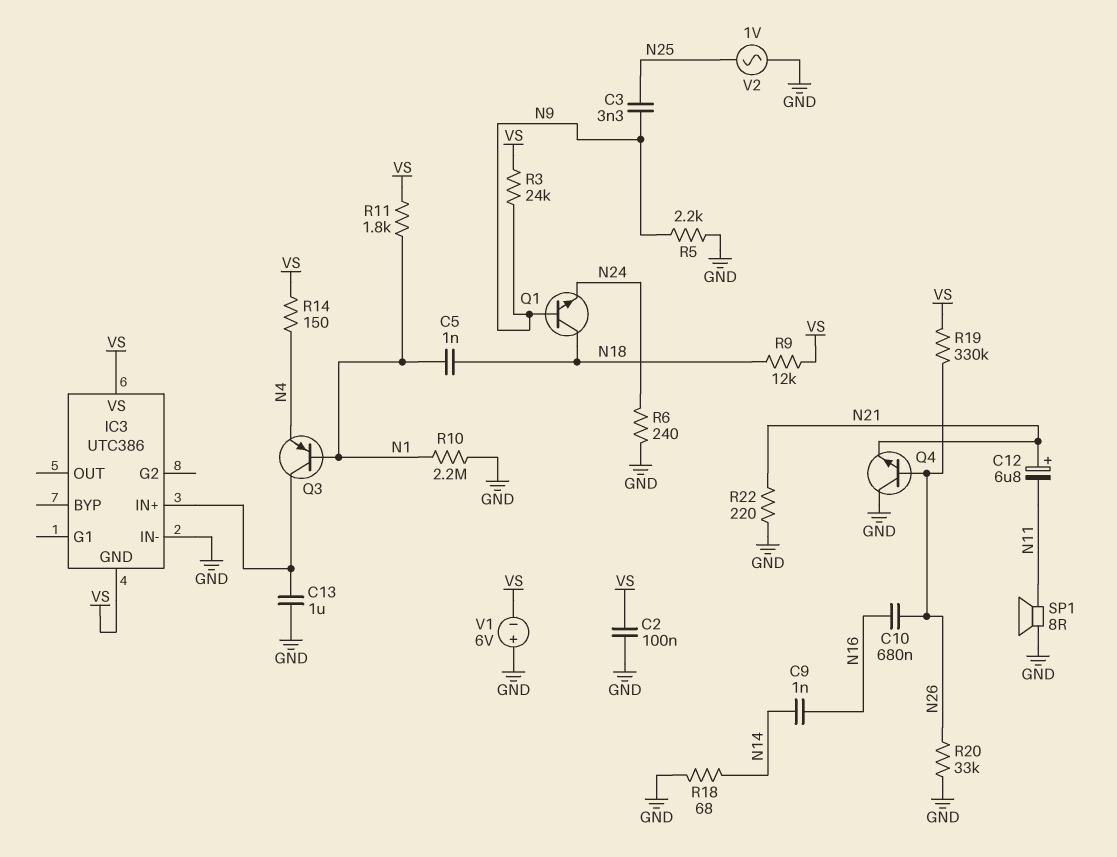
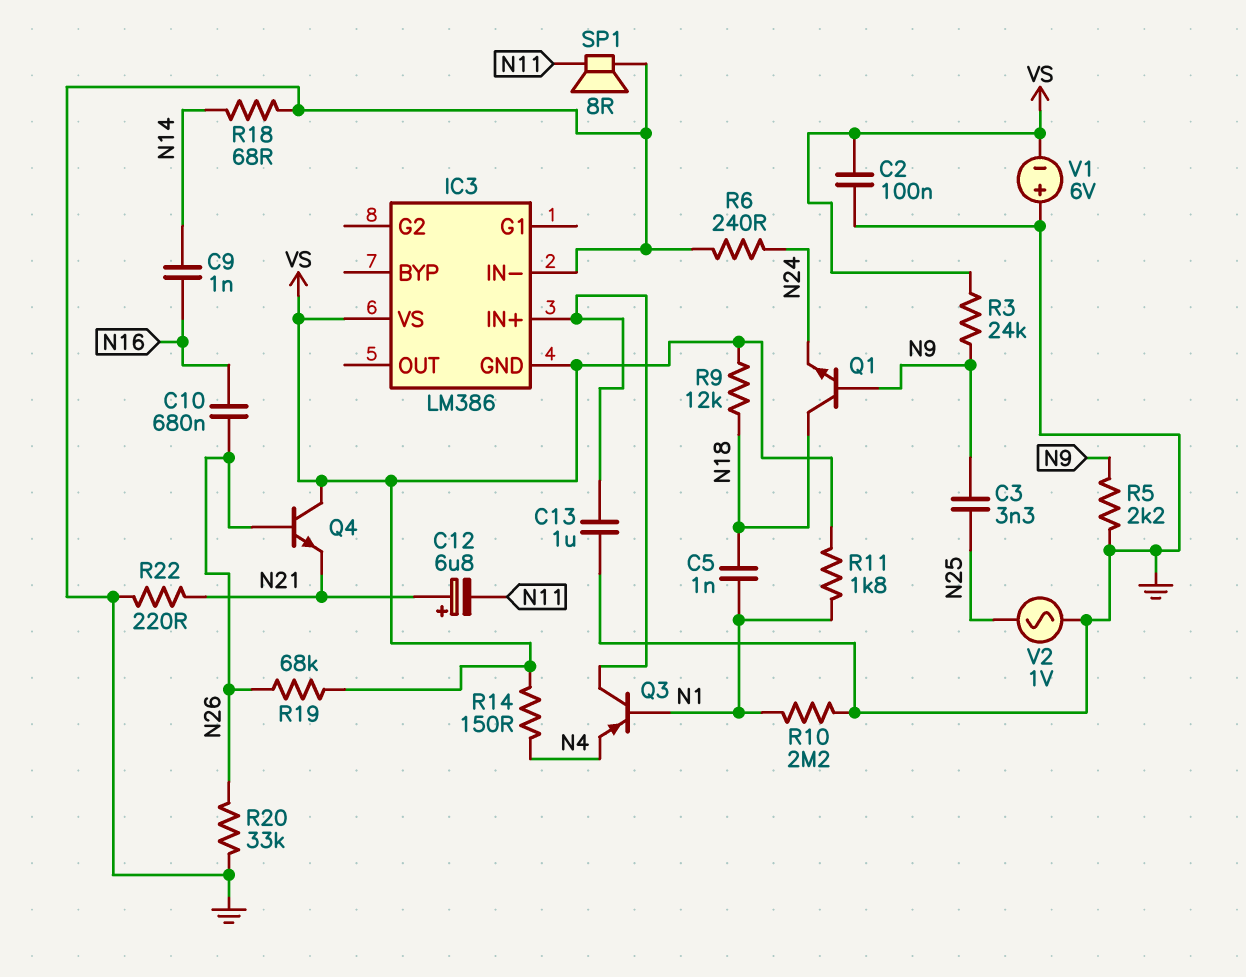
IC3: UTC386 -> LM386
Q4: NPN (B N26, C GND, E N21) -> NPN (B N26, C VS, E N21)
R19: 330k (N26, VS) -> 68k (N26, VS)

